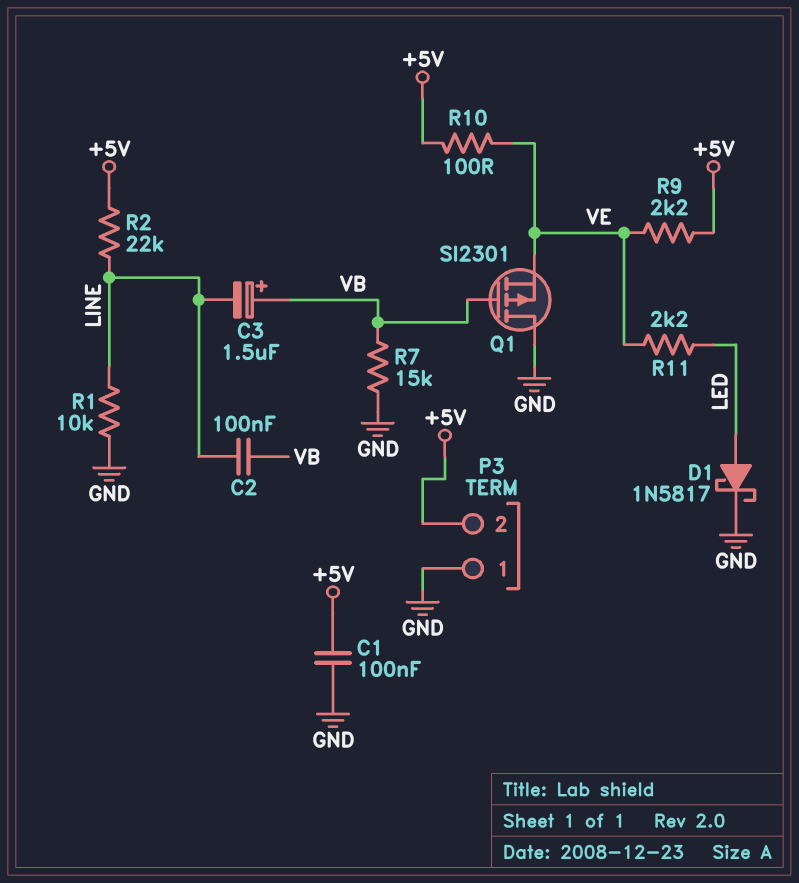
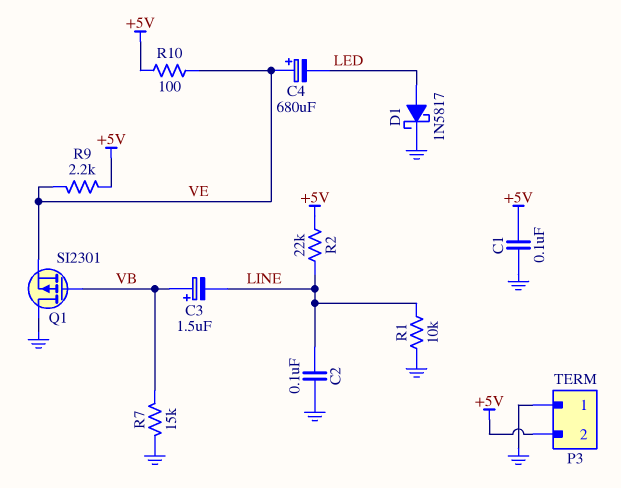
C2: 100nF (LINE, VB) -> 100nF (GND, LINE)
C4: none -> 680uF (plus VE, minus LED)
R11: 2.2k (LED, VE) -> none

